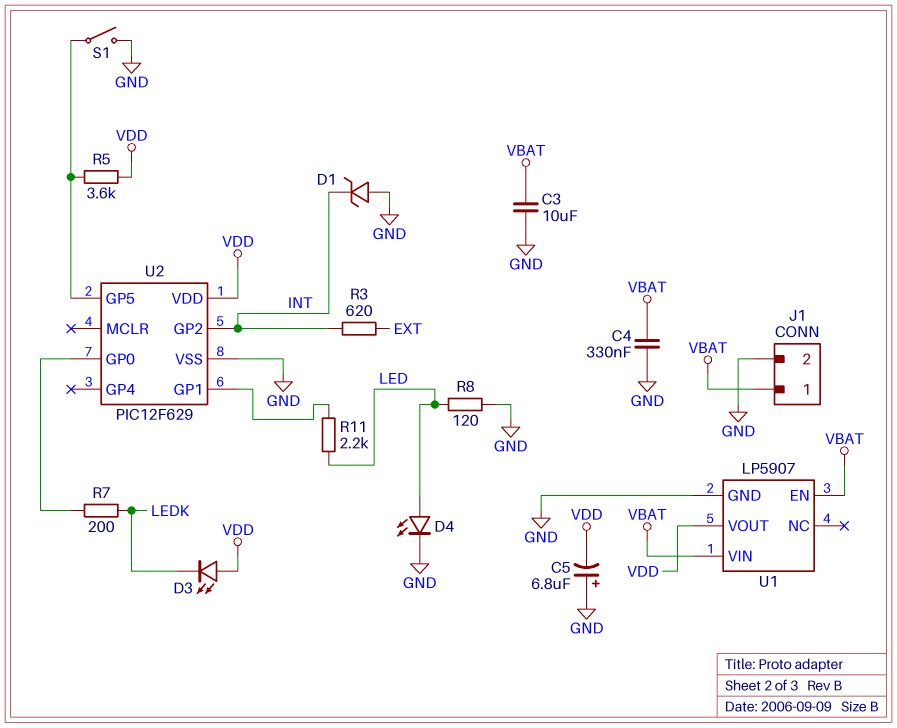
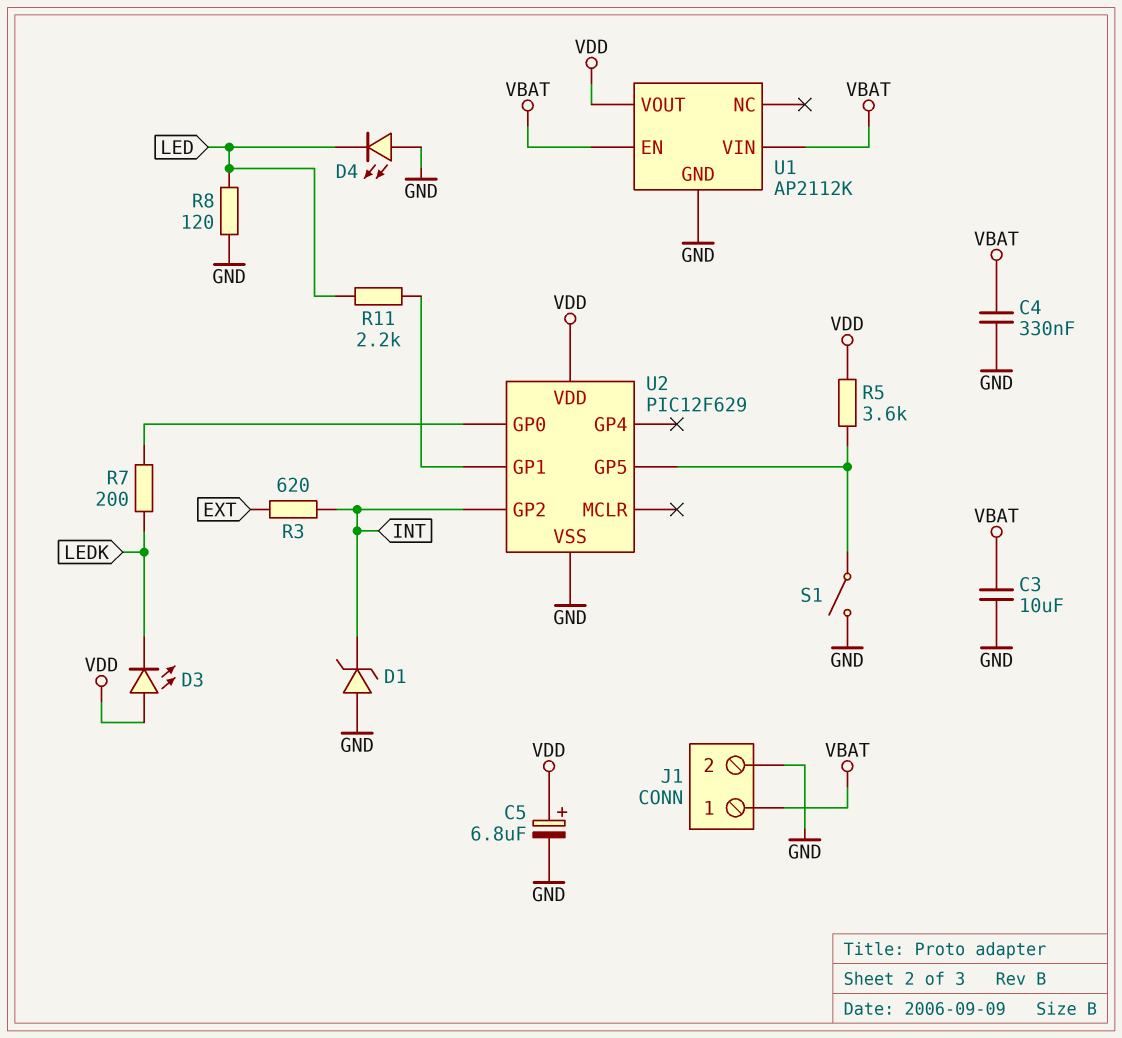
C5: 6.8uF (plus GND, minus VDD) -> 6.8uF (plus VDD, minus GND)
D4: LED (A LED, K GND) -> LED (A GND, K LED)
U1: LP5907 -> AP2112K

